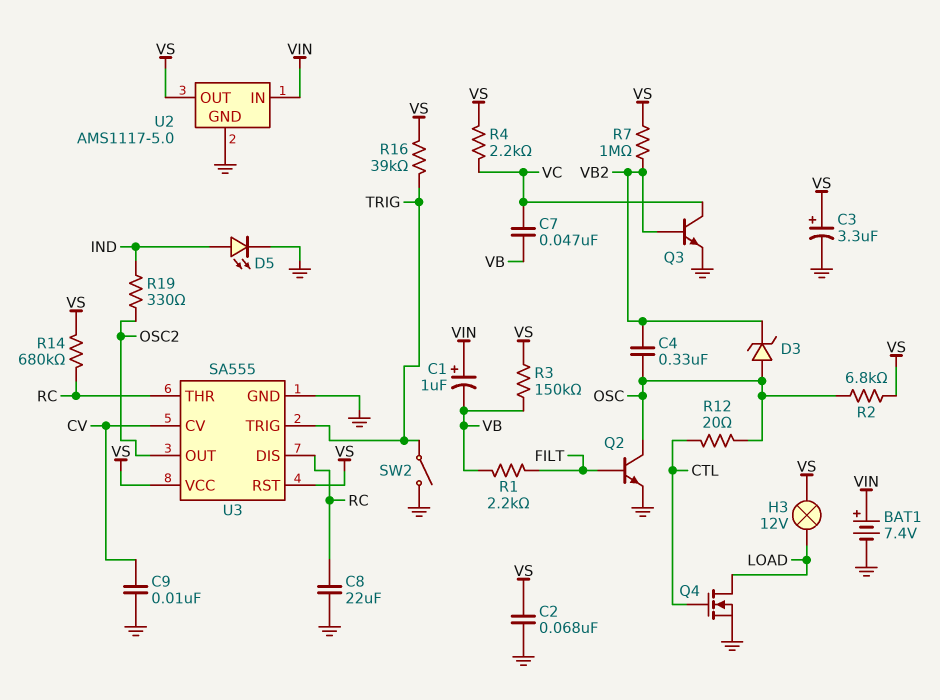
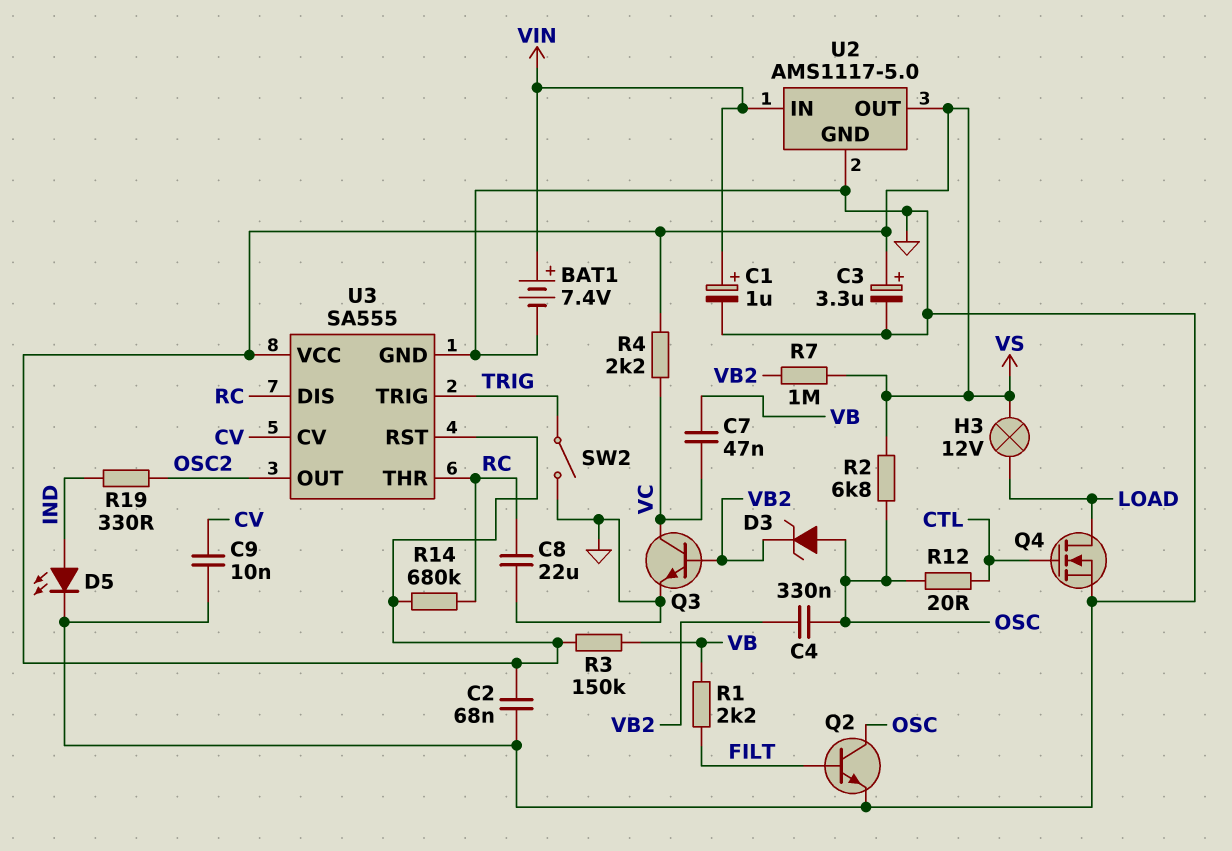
C1: 1uF (plus VIN, minus VB) -> 1uF (plus VIN, minus GND)
R16: 39k (TRIG, VS) -> none

